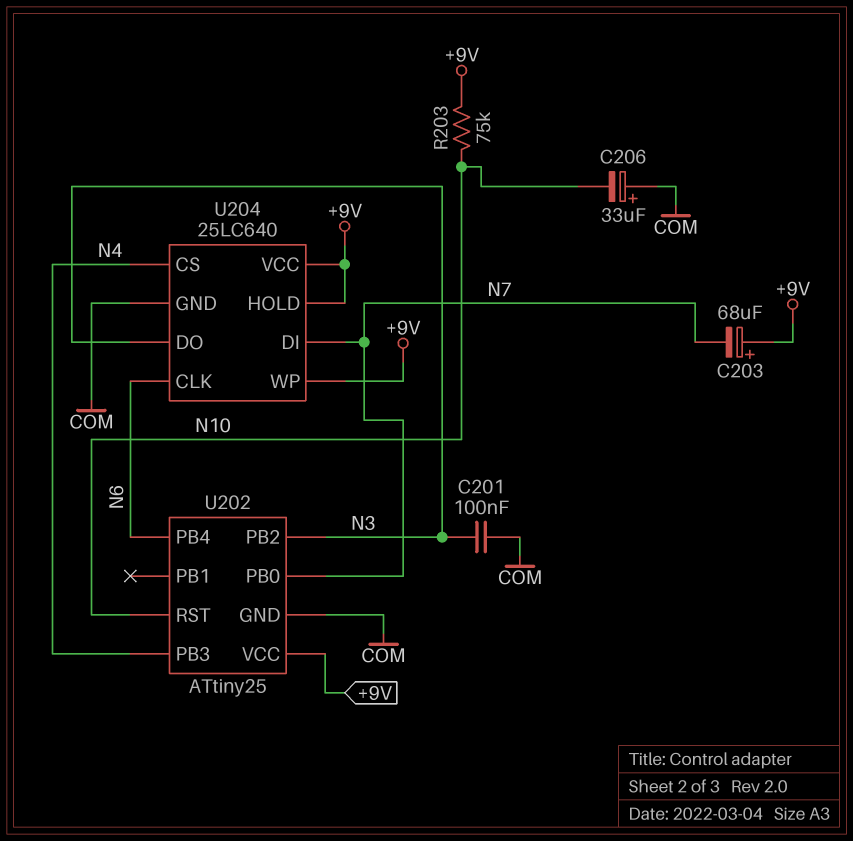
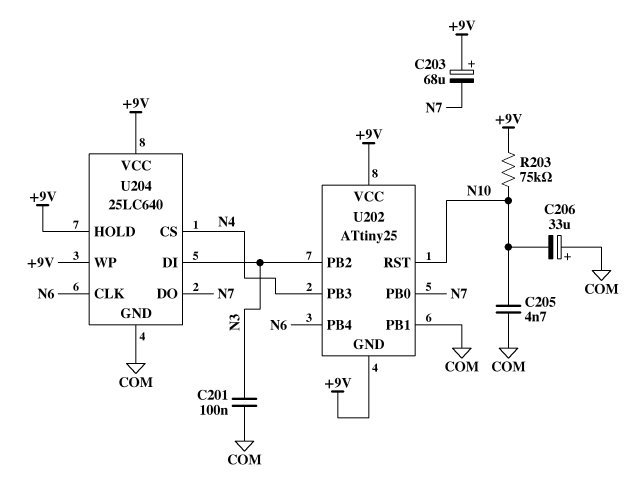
C205: none -> 4.7nF (COM, N10)
U202 pin GND: COM -> +9V
U202 pin PB1: none -> COM
U204 pin DI: N7 -> N3
U204 pin DO: N3 -> N7

